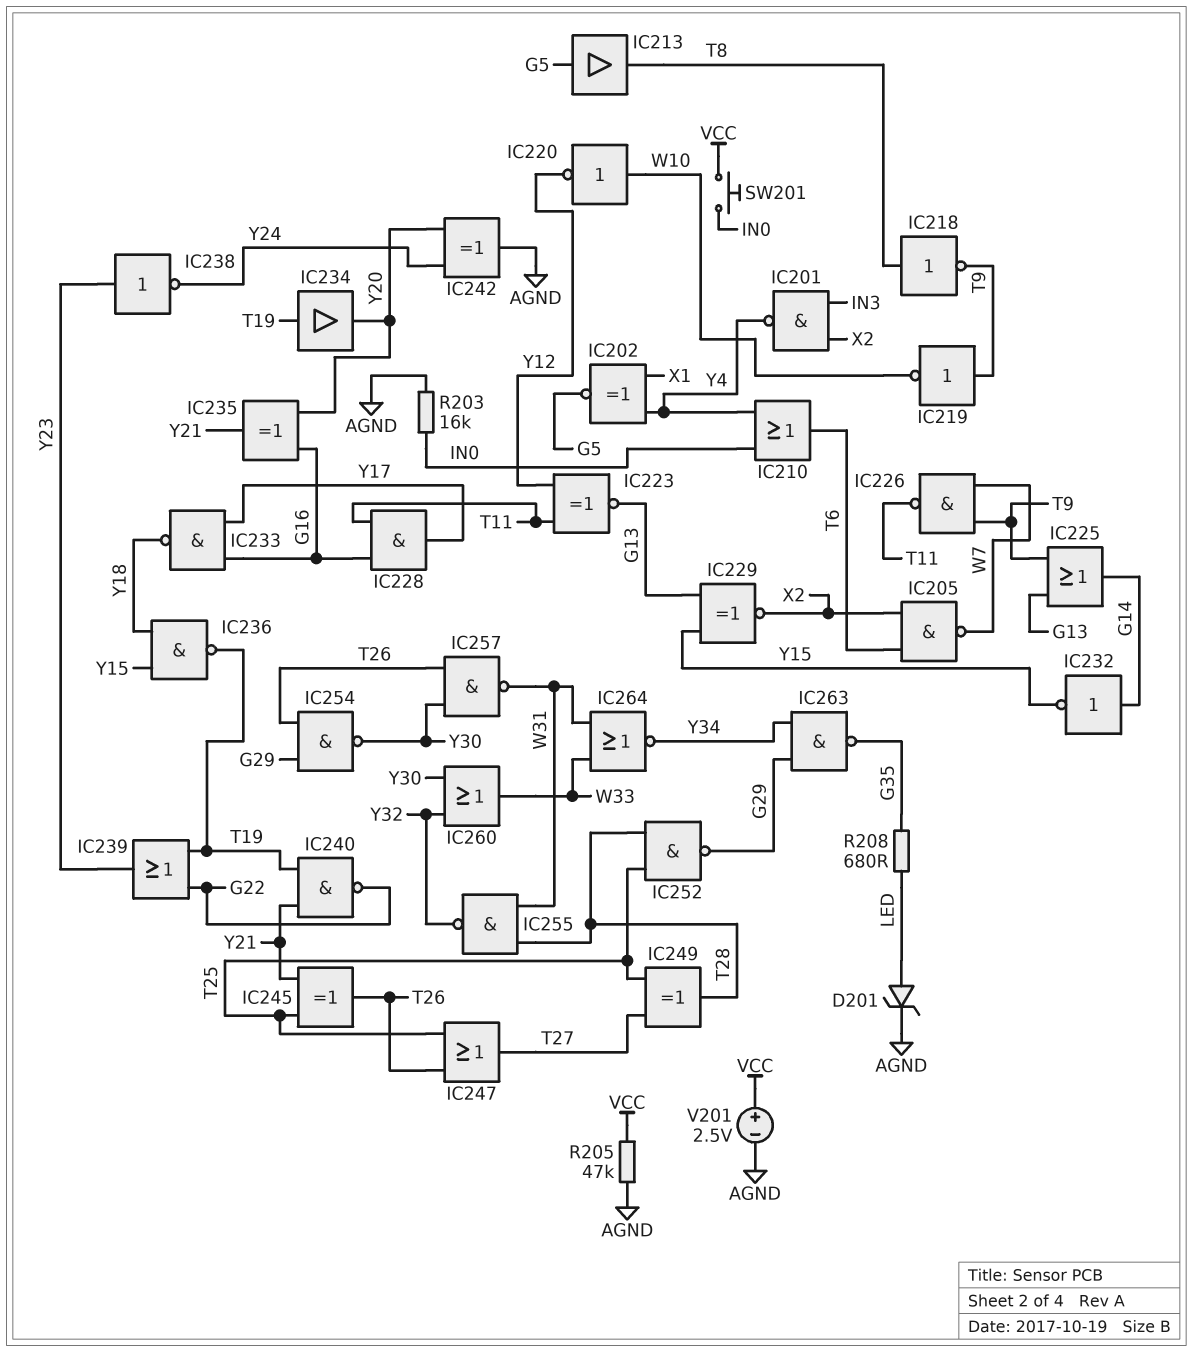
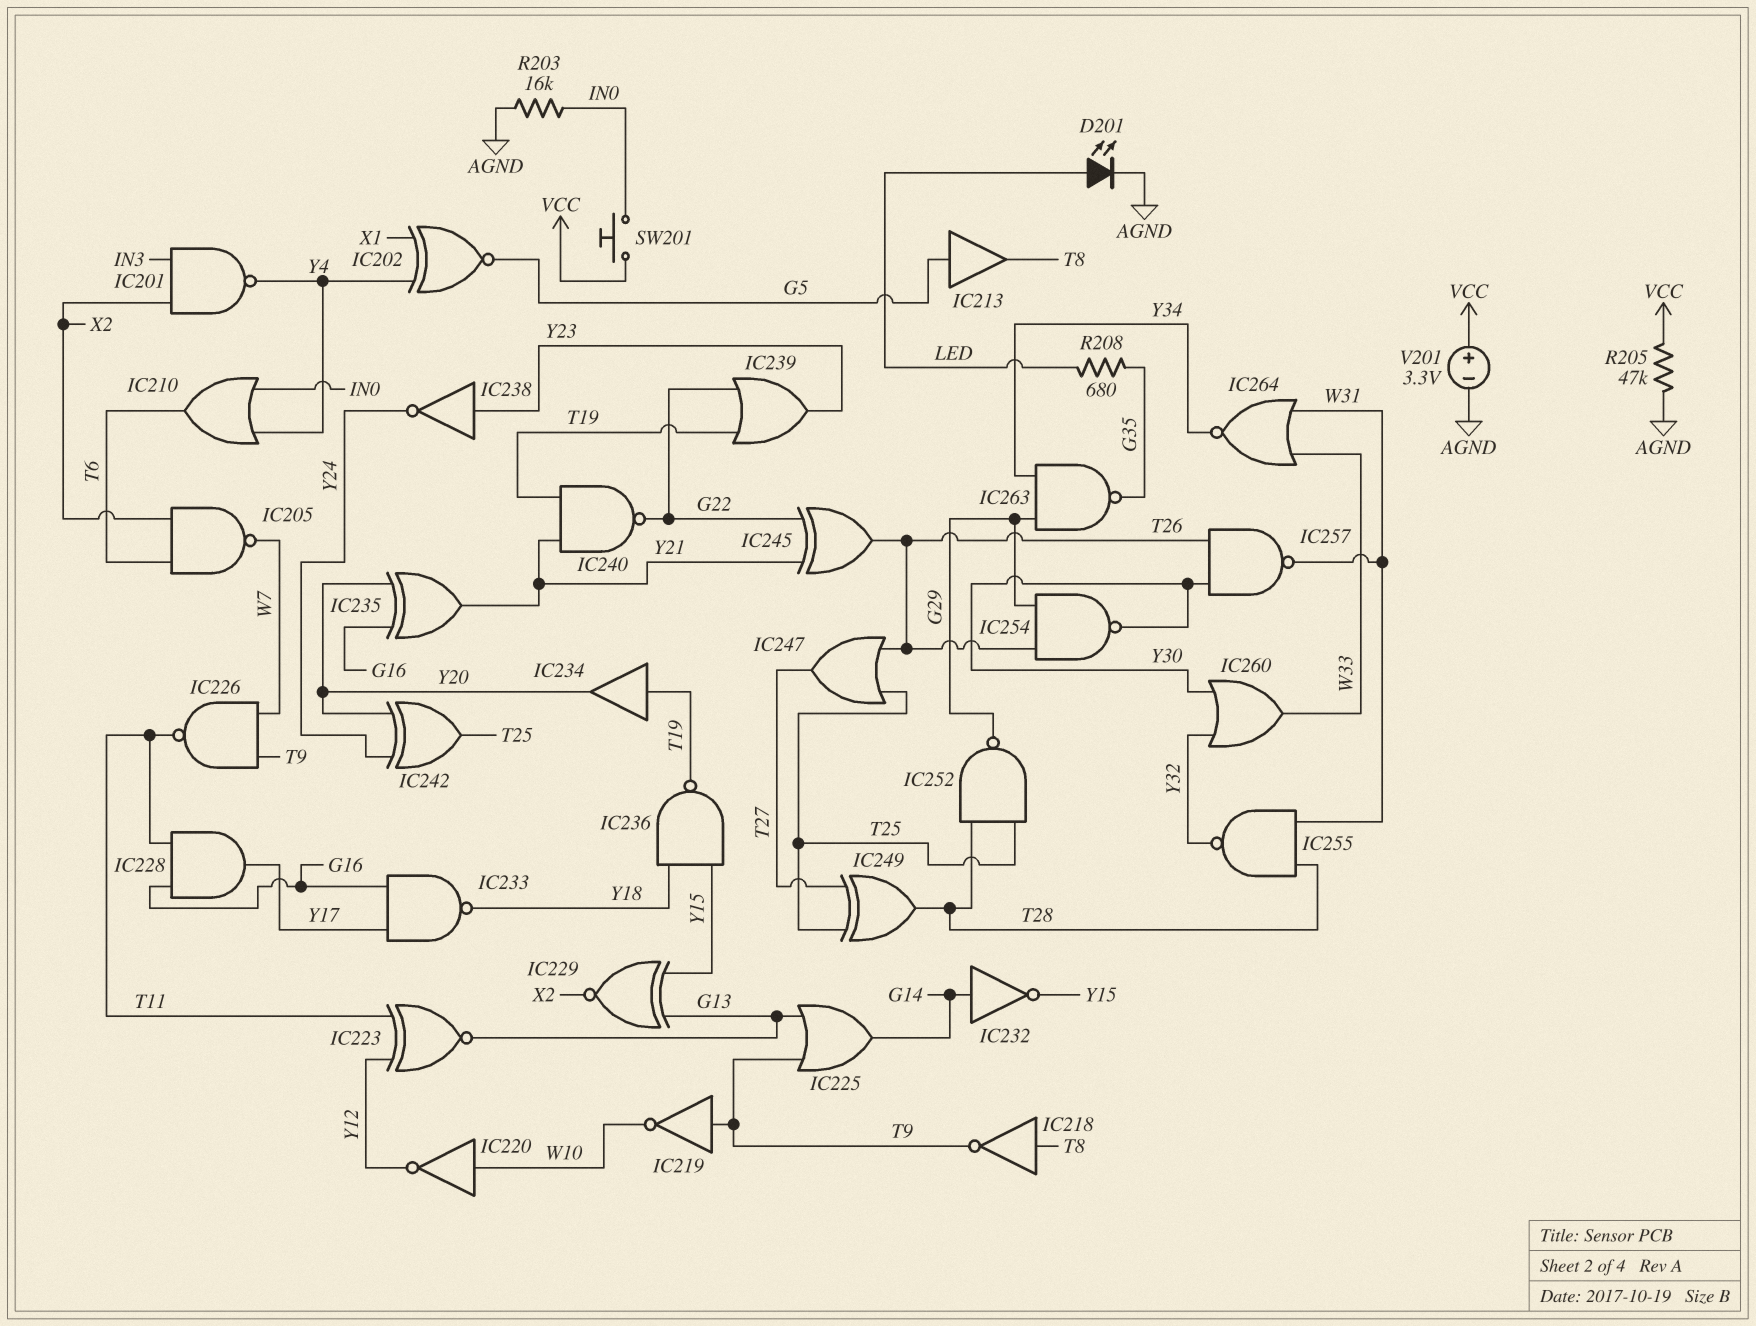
D201: zener (A LED, K AGND) -> LED (A LED, K AGND)
IC242: XOR (in Y20, in Y24, out AGND) -> XOR (in Y20, in Y24, out T25)
IC245: XOR (in T25, in Y21, out T26) -> XOR (in G22, in Y21, out T26)
V201: 2.5V (plus VCC, minus AGND) -> 3.3V (plus VCC, minus AGND)

